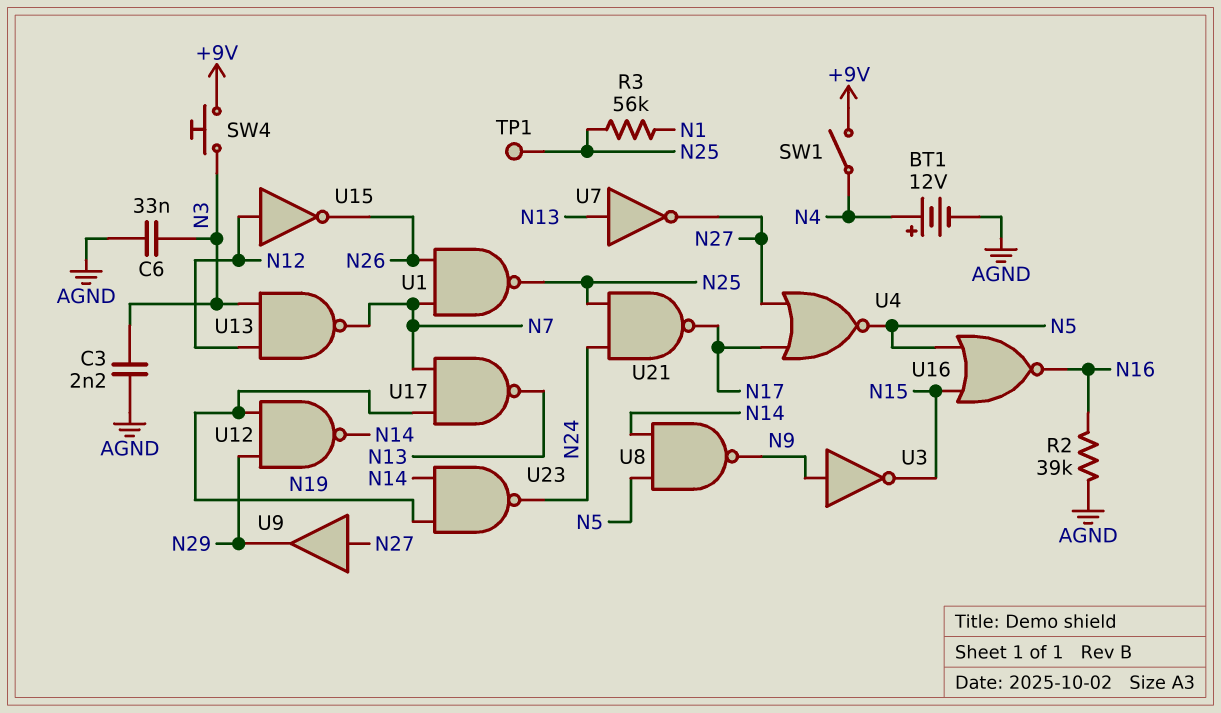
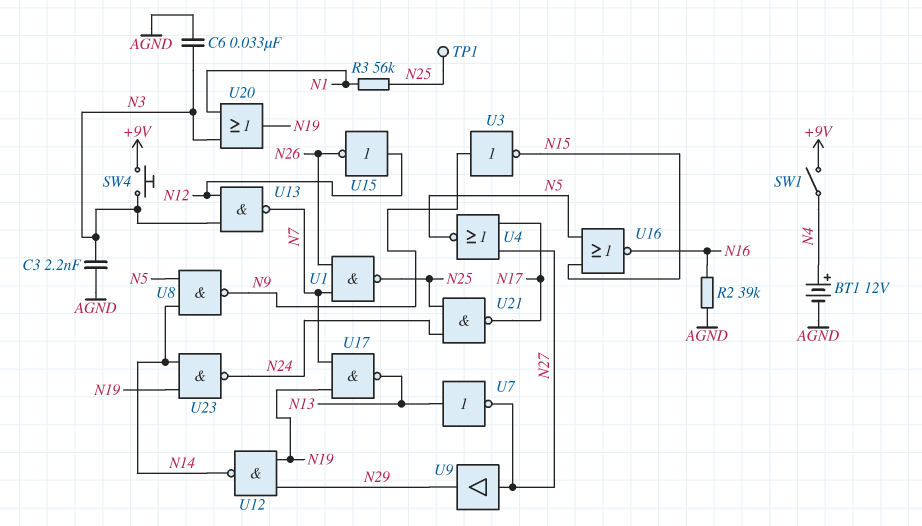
U20: none -> OR (in N1, in N3, out N19)

